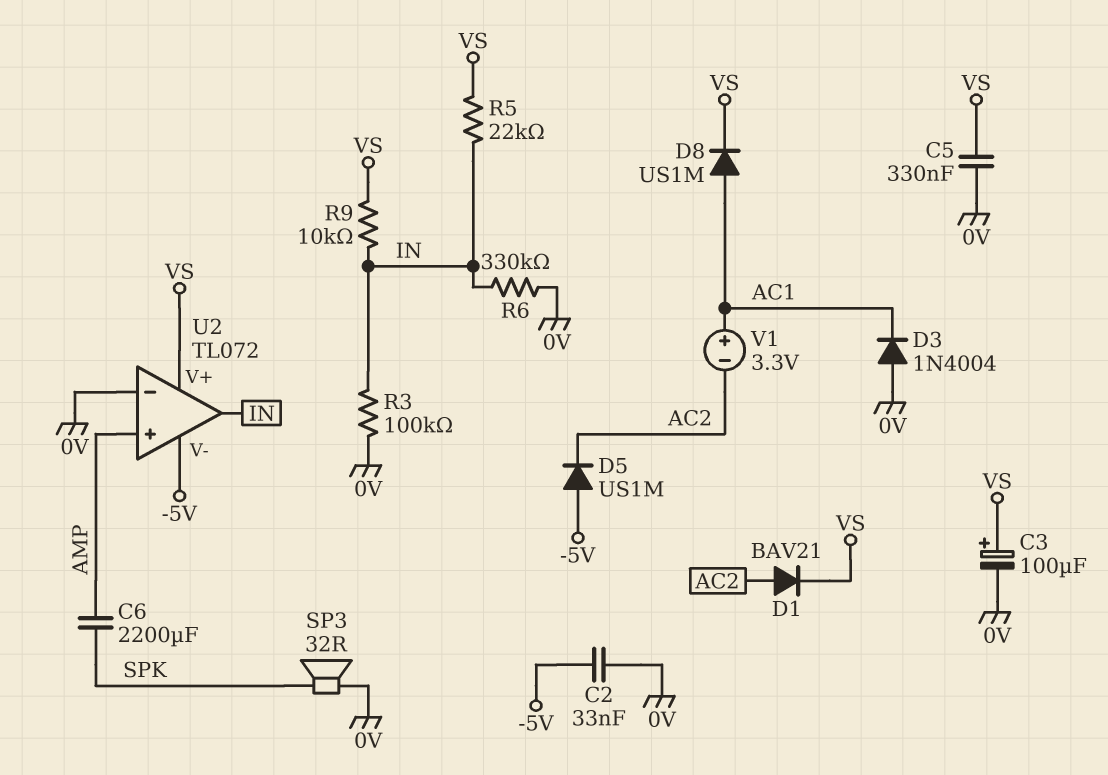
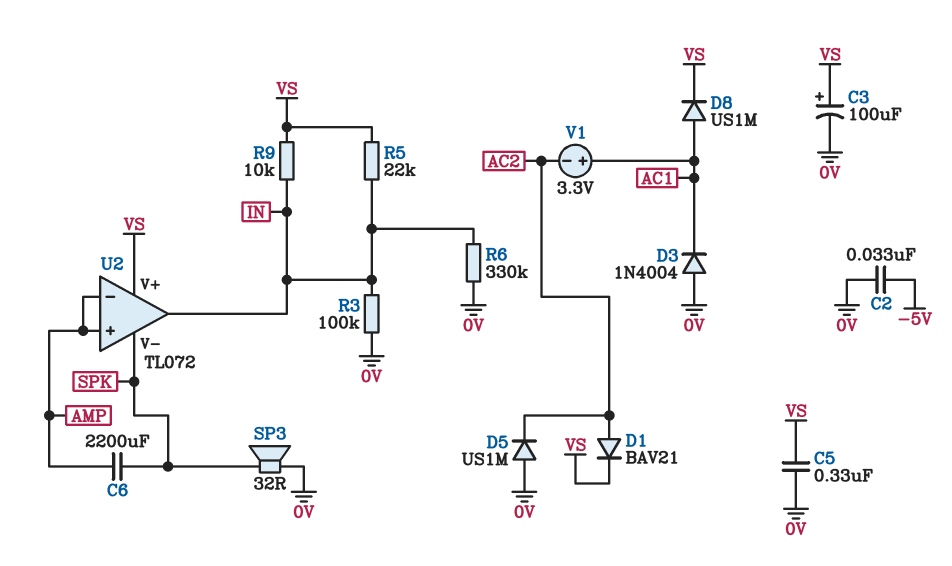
D5: diode US1M (A -5V, K AC2) -> diode US1M (A 0V, K AC2)
U2 pin V-: -5V -> SPK
U2 pin in-: 0V -> AMP

